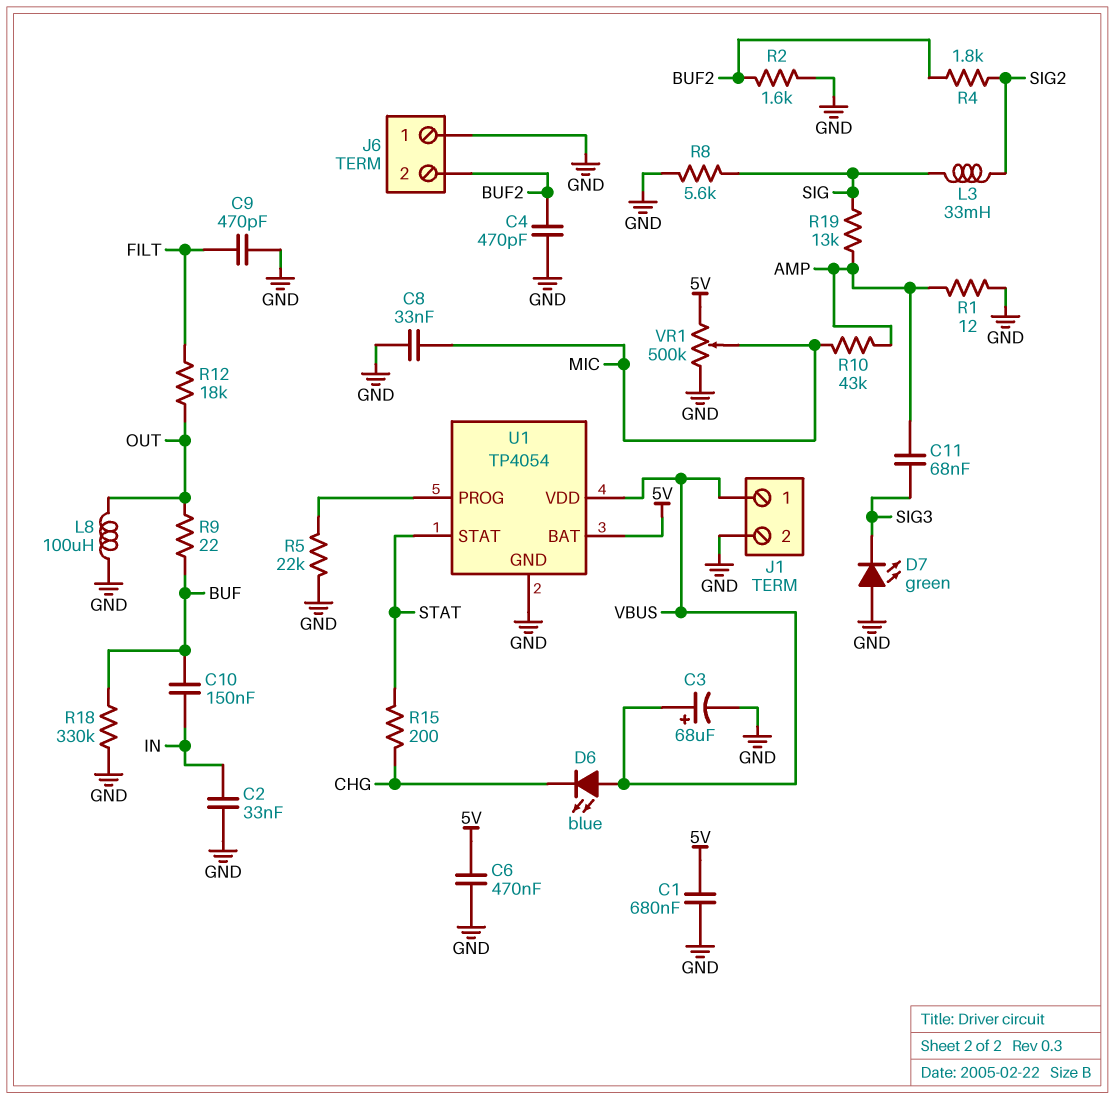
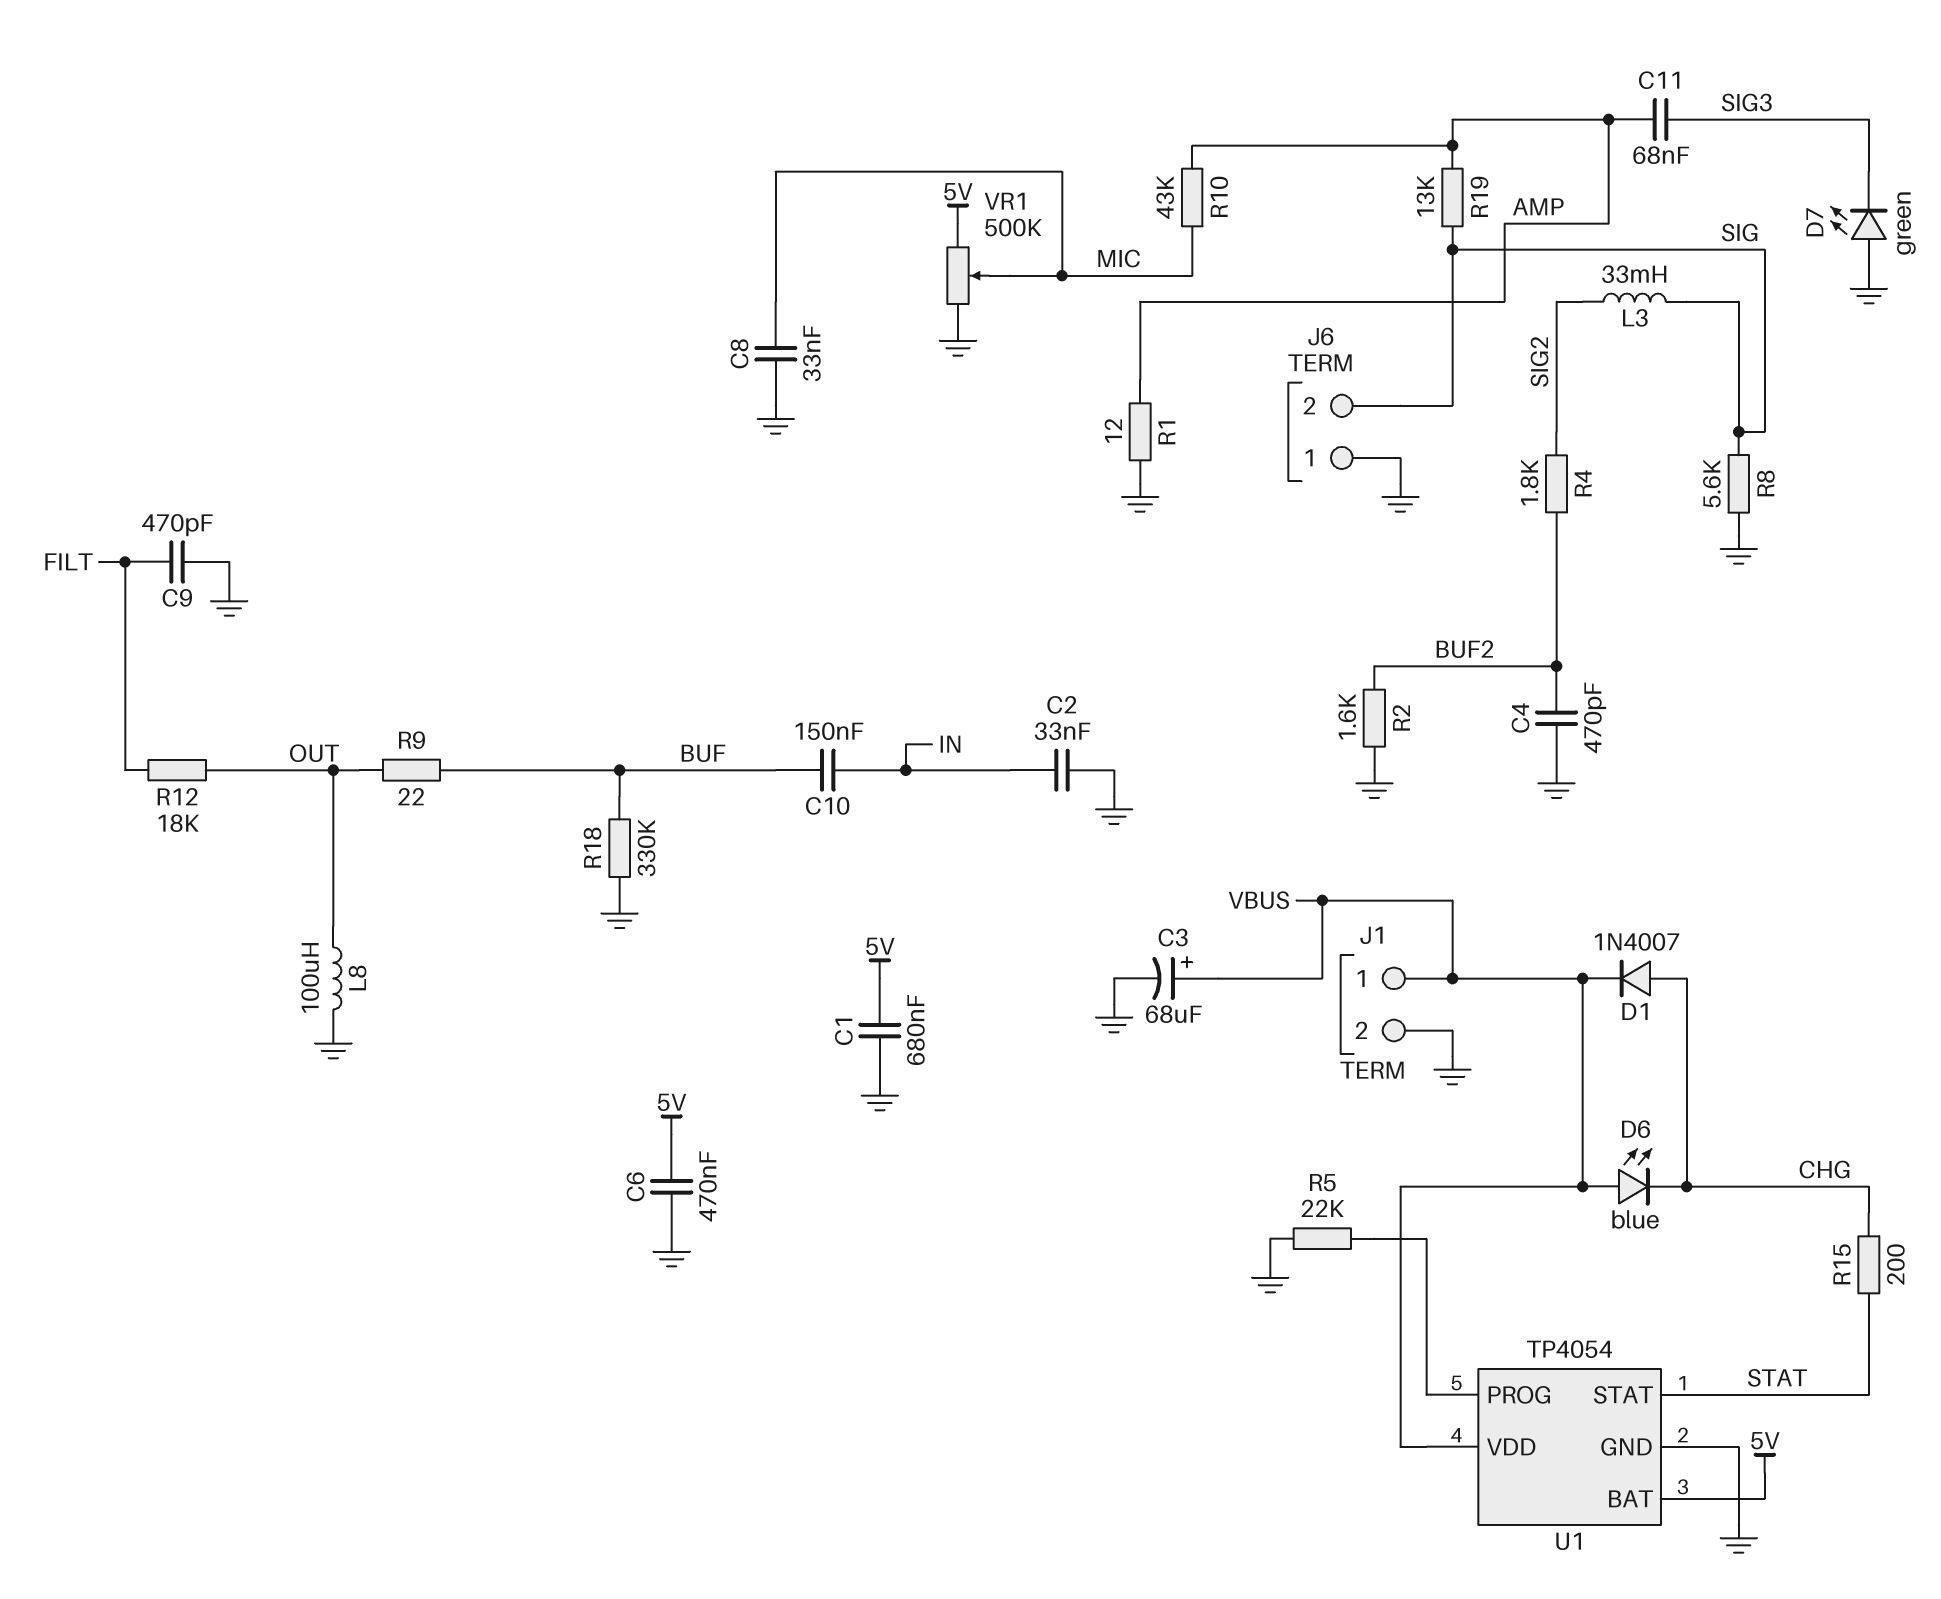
D1: none -> diode 1N4007 (A CHG, K VBUS)
J6 pin 2: BUF2 -> SIG

